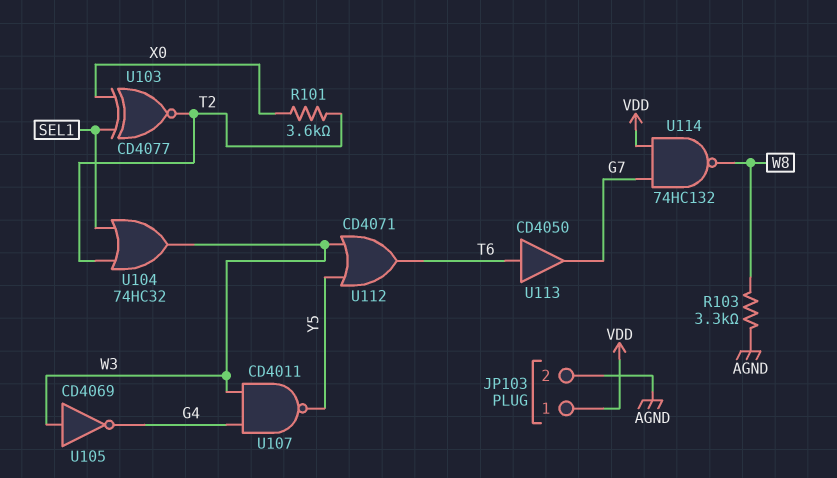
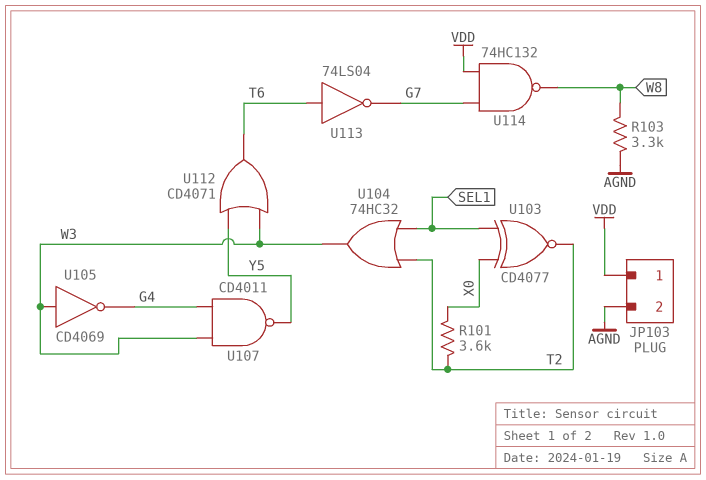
U113: buffer CD4050 (in T6, out G7) -> NOT 74LS04 (in T6, out G7)

